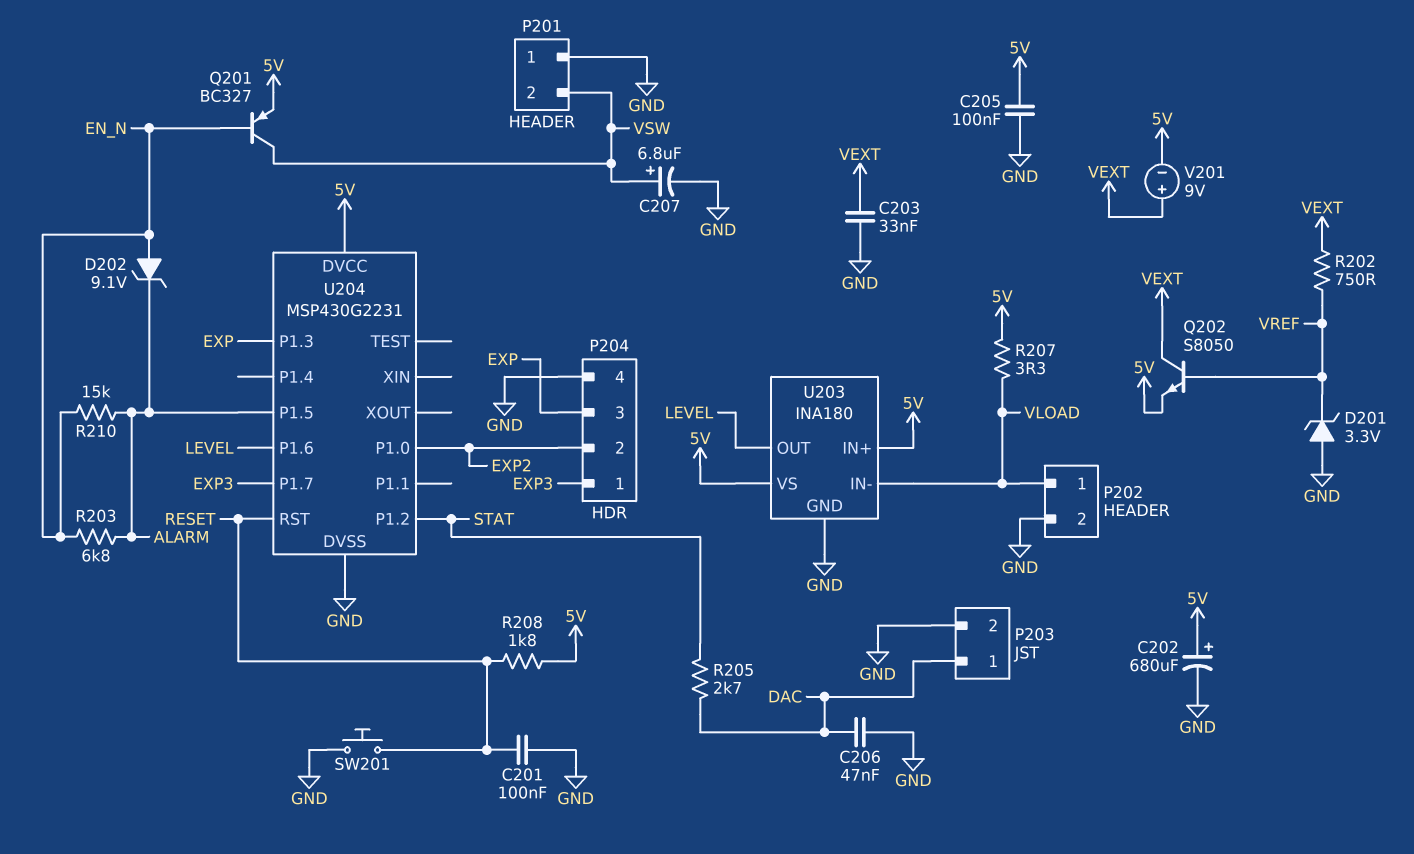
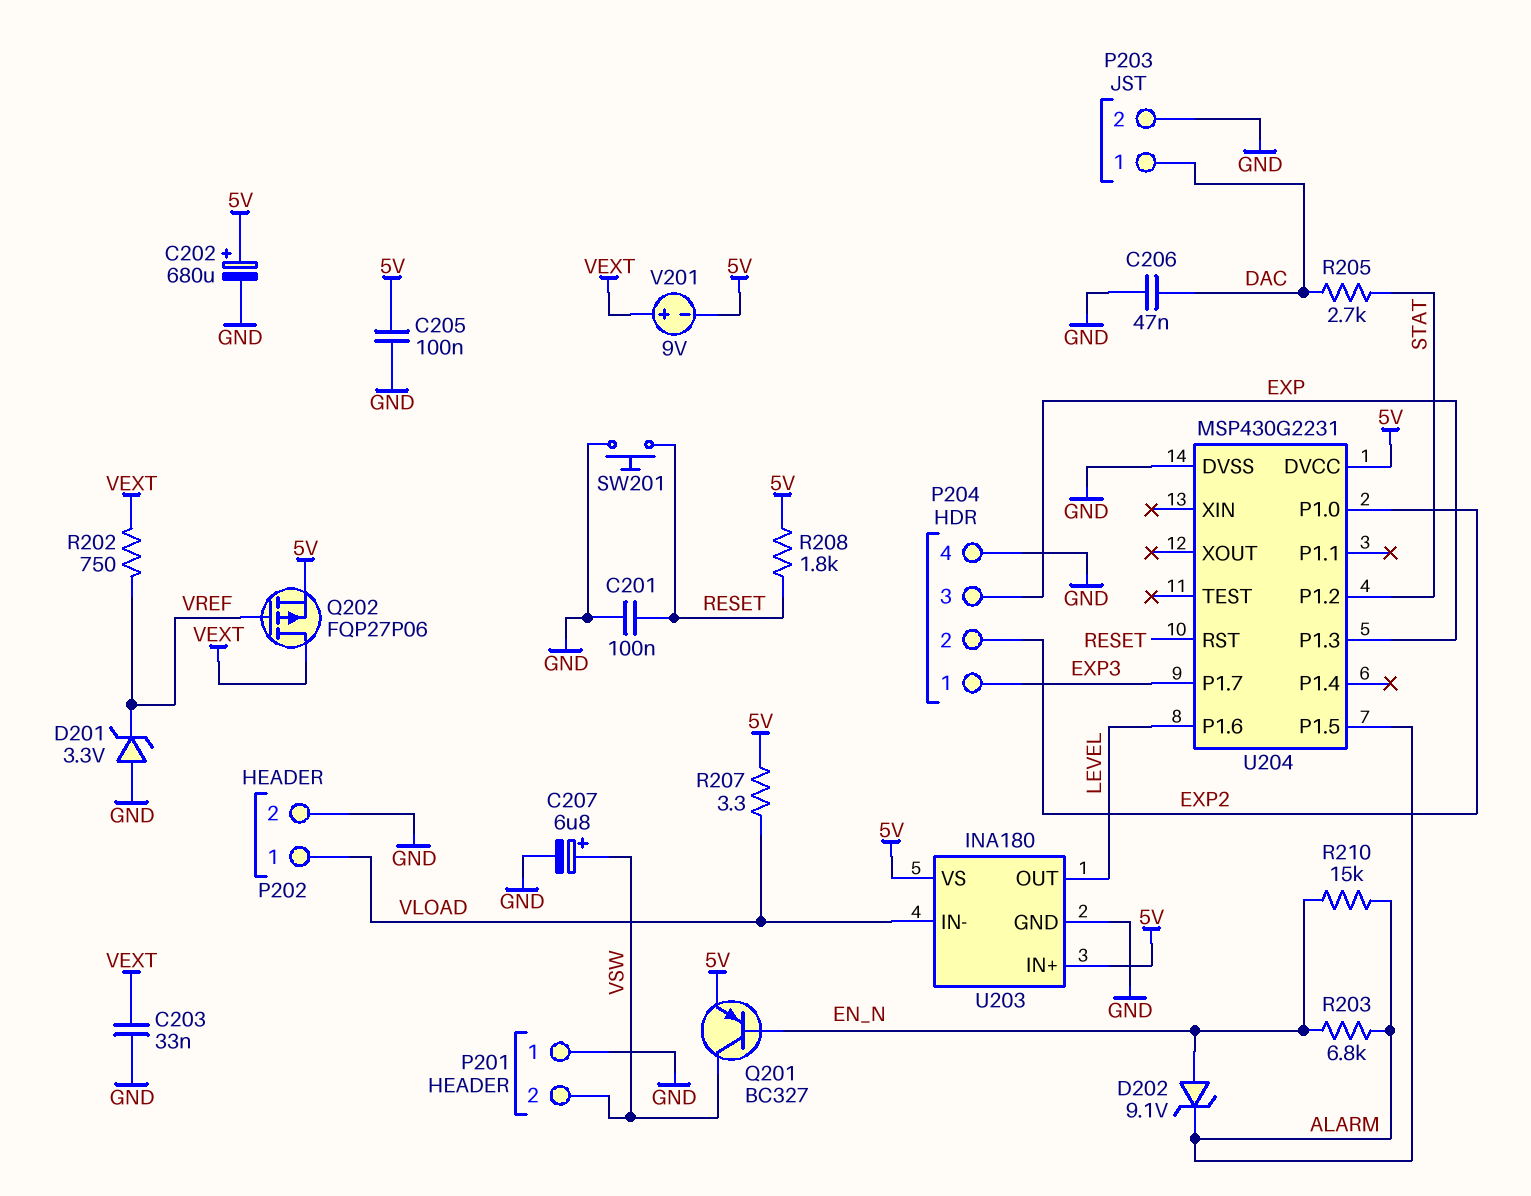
Q202: NPN S8050 (B VREF, C VEXT, E 5V) -> PMOS FQP27P06 (G VREF, D VEXT, S 5V)

